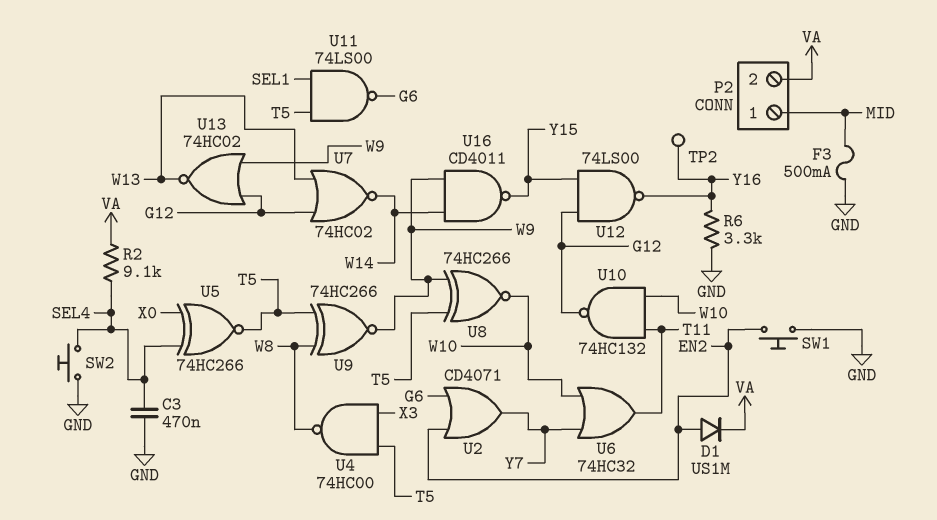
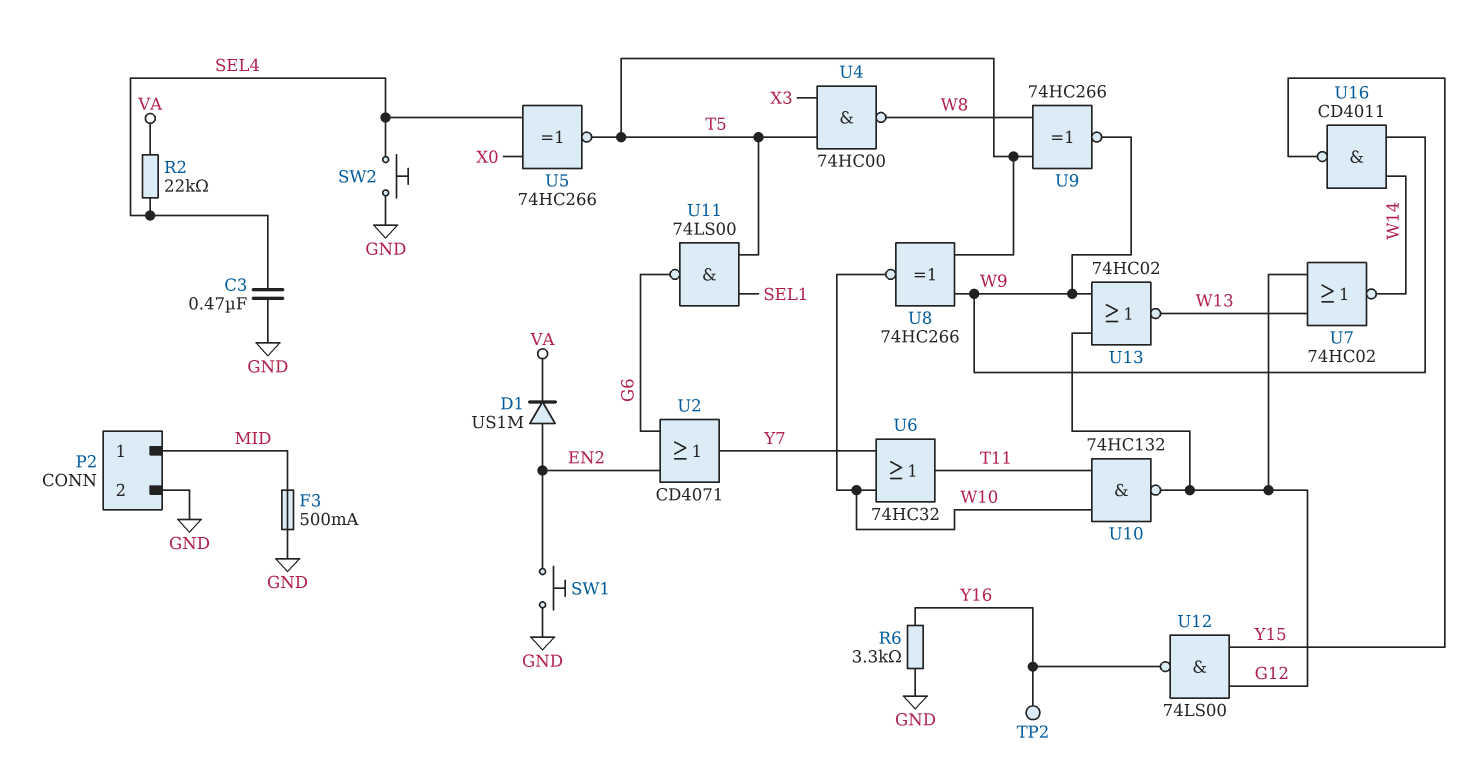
P2 pin 2: VA -> GND
R2: 9.1k (SEL4, VA) -> 22k (SEL4, VA)

